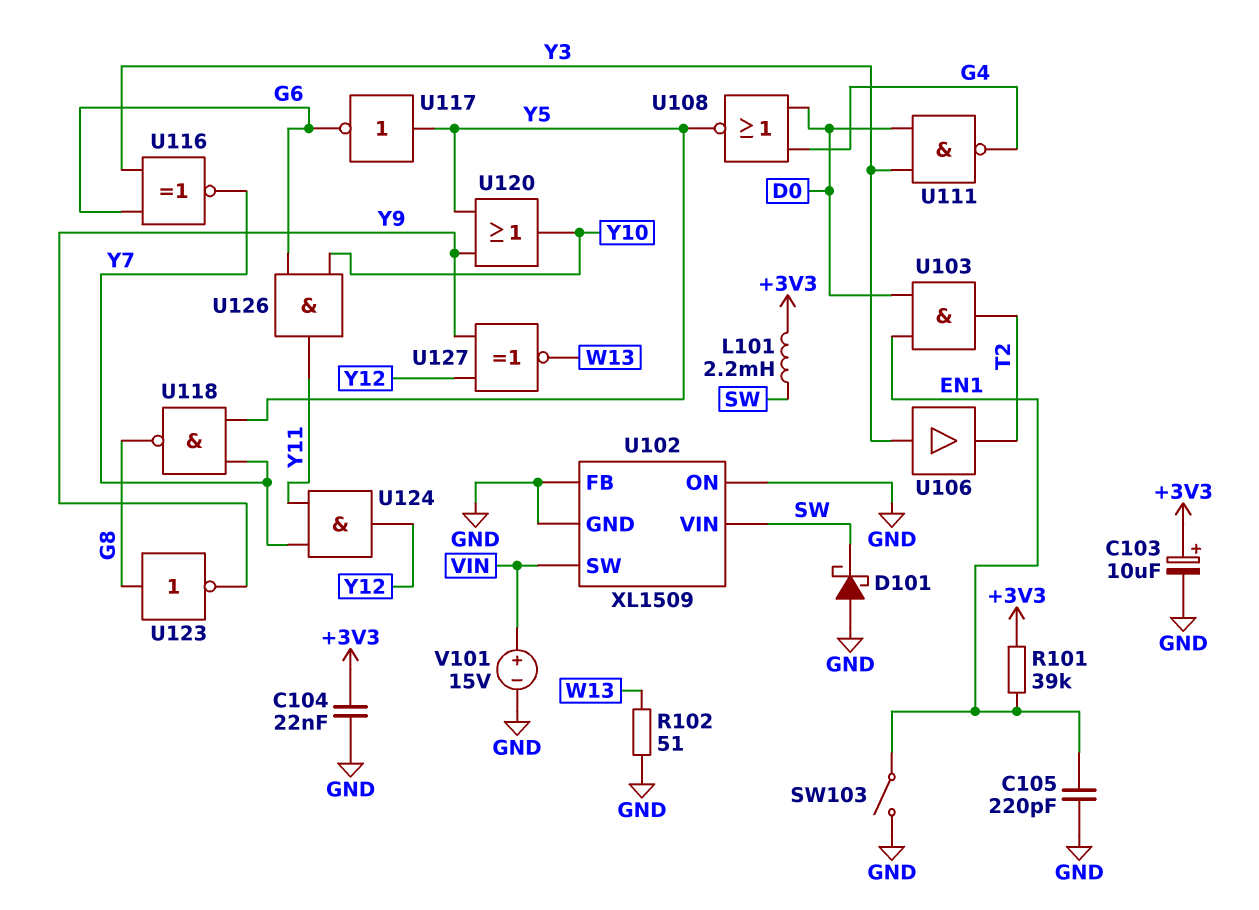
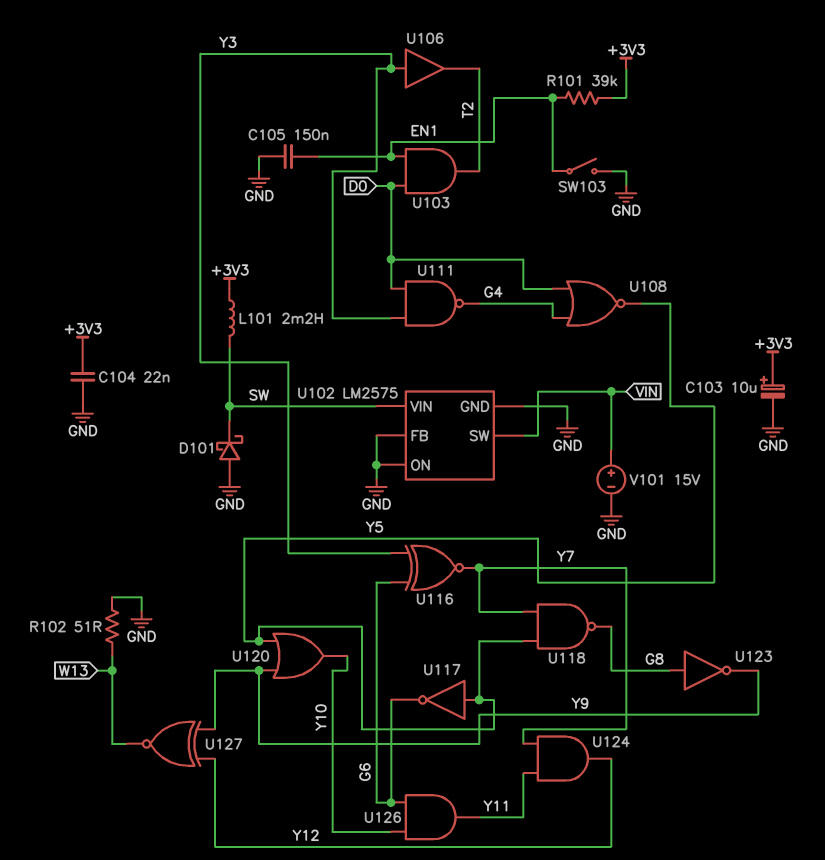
C105: 220pF (EN1, GND) -> 150nF (EN1, GND)
U102: XL1509 -> LM2575

